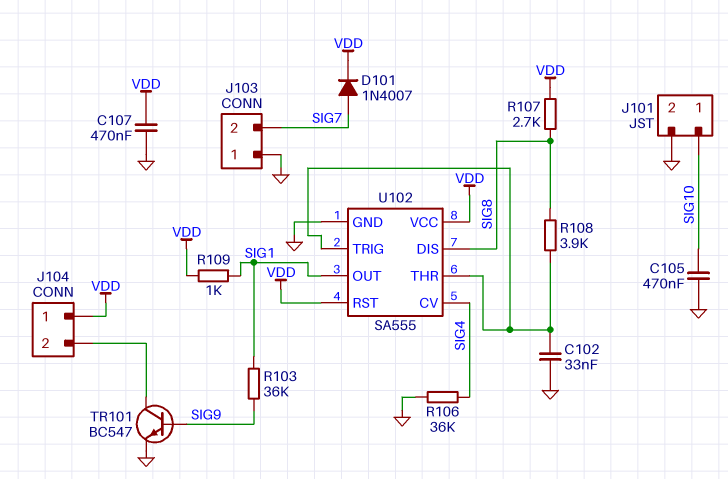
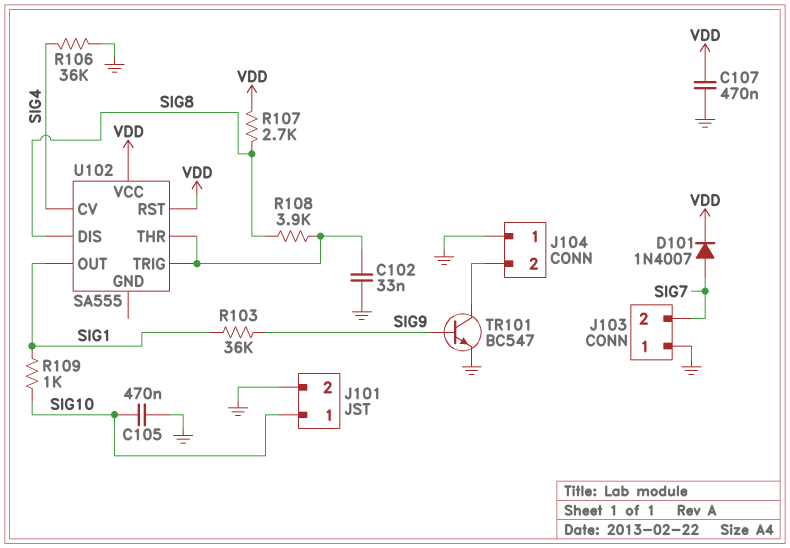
J104 pin 1: VDD -> GND
R109: 1k (SIG1, VDD) -> 1k (SIG1, SIG10)
U102 pin GND: GND -> none

